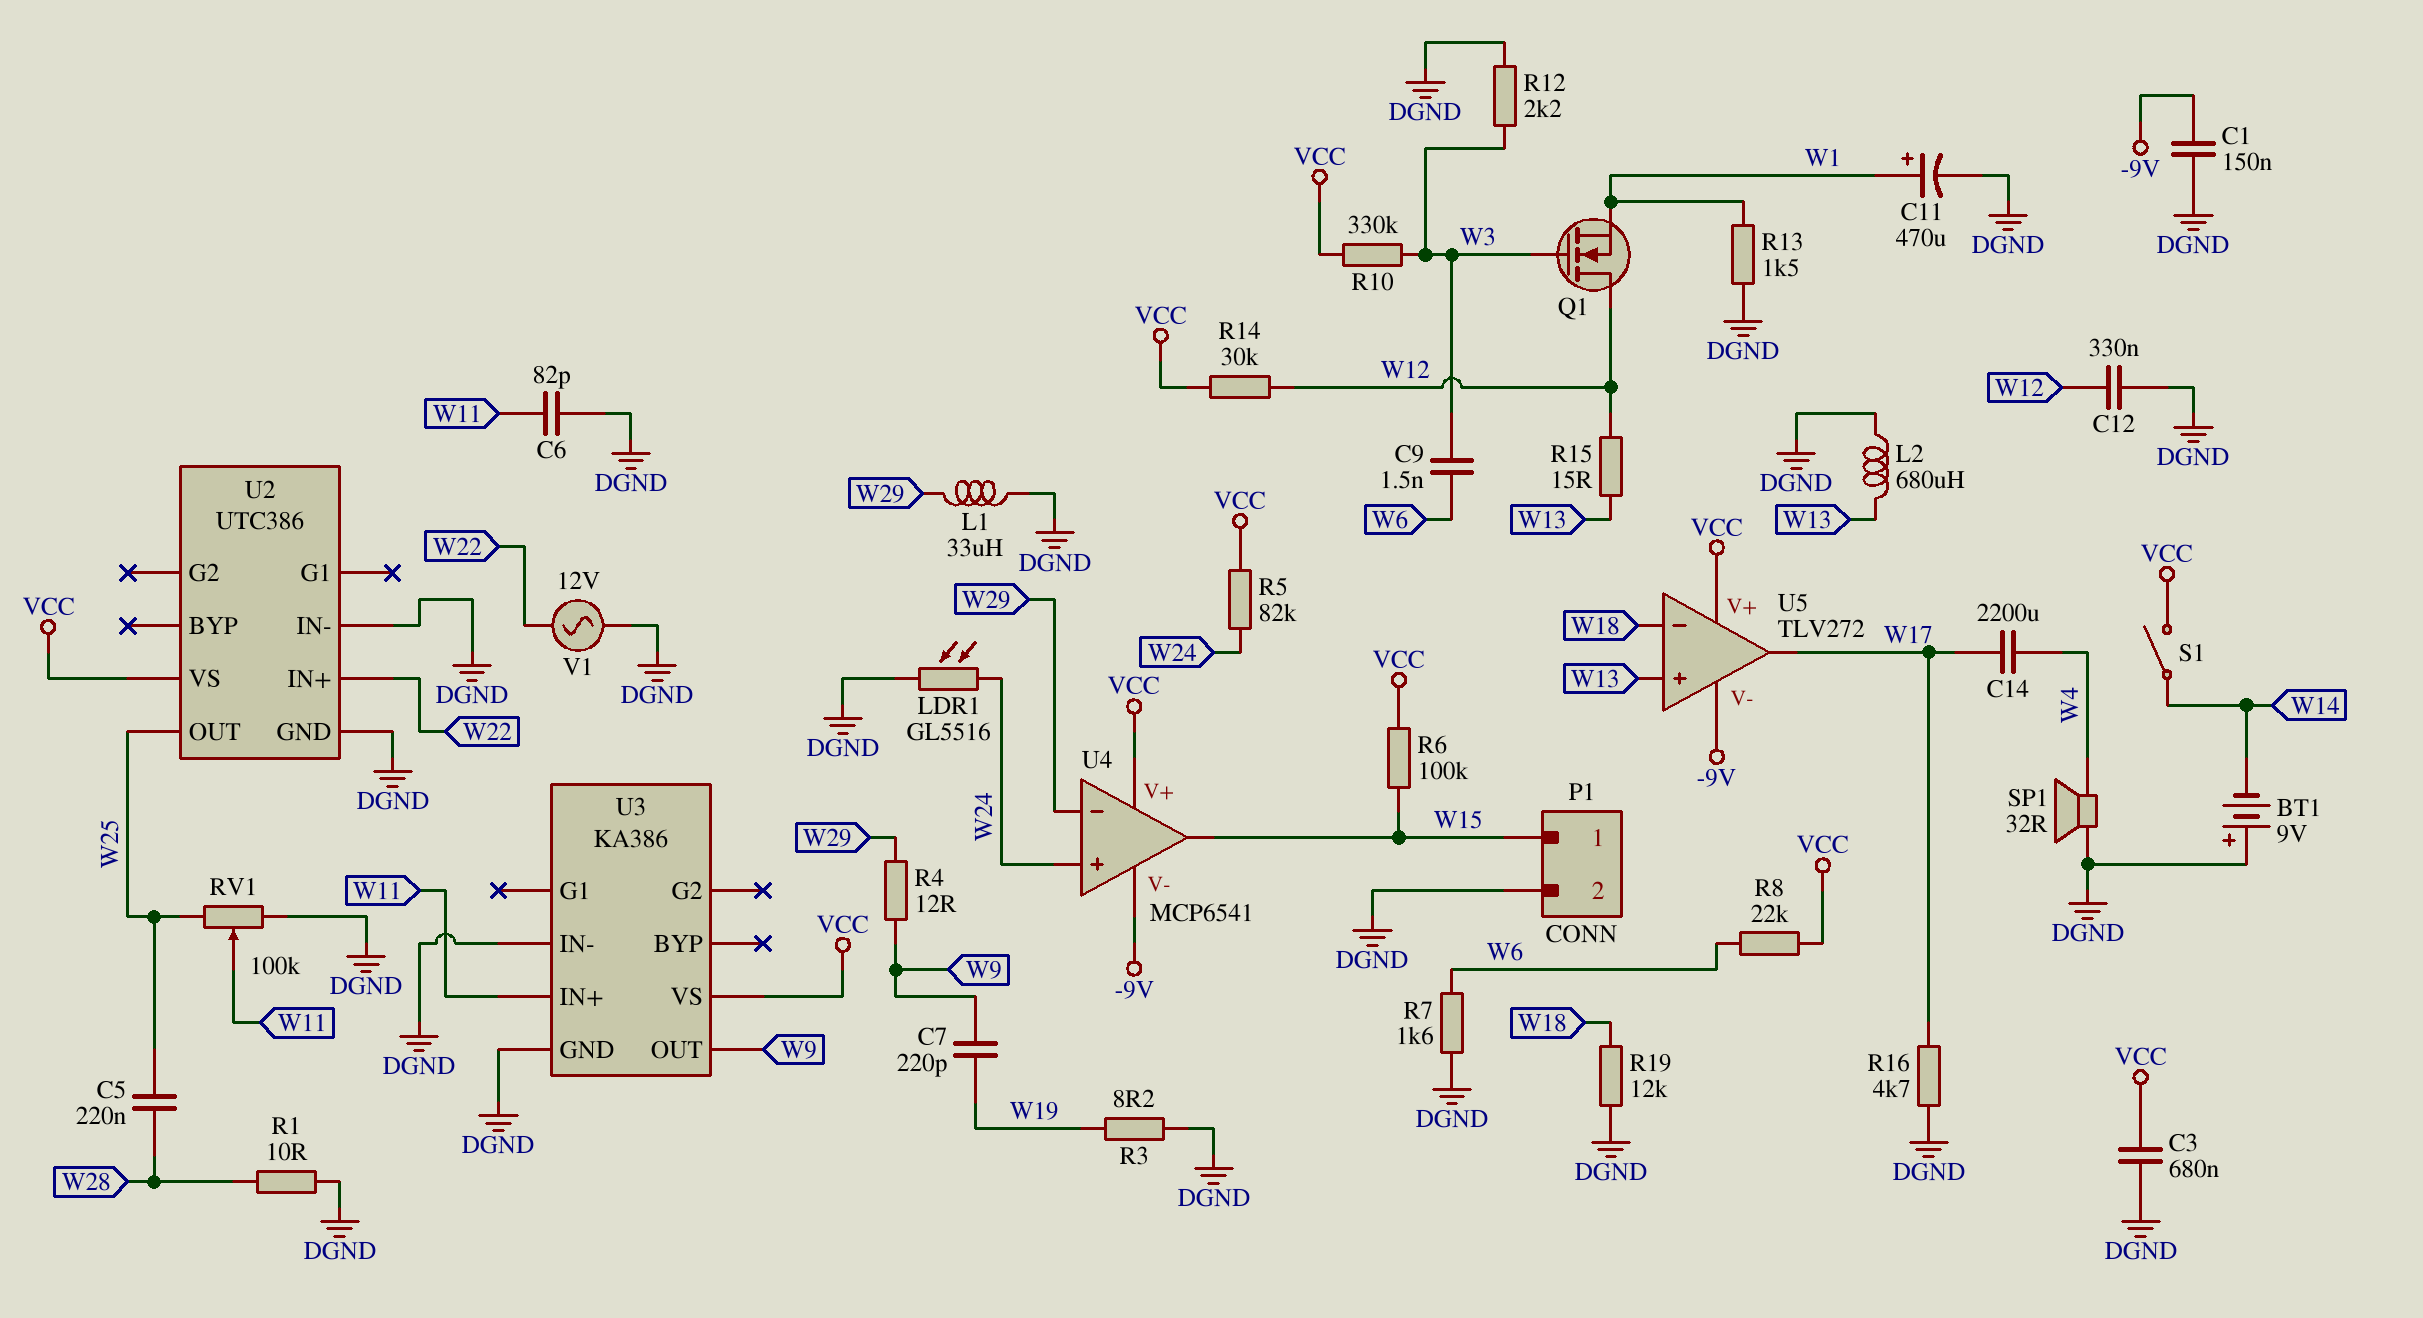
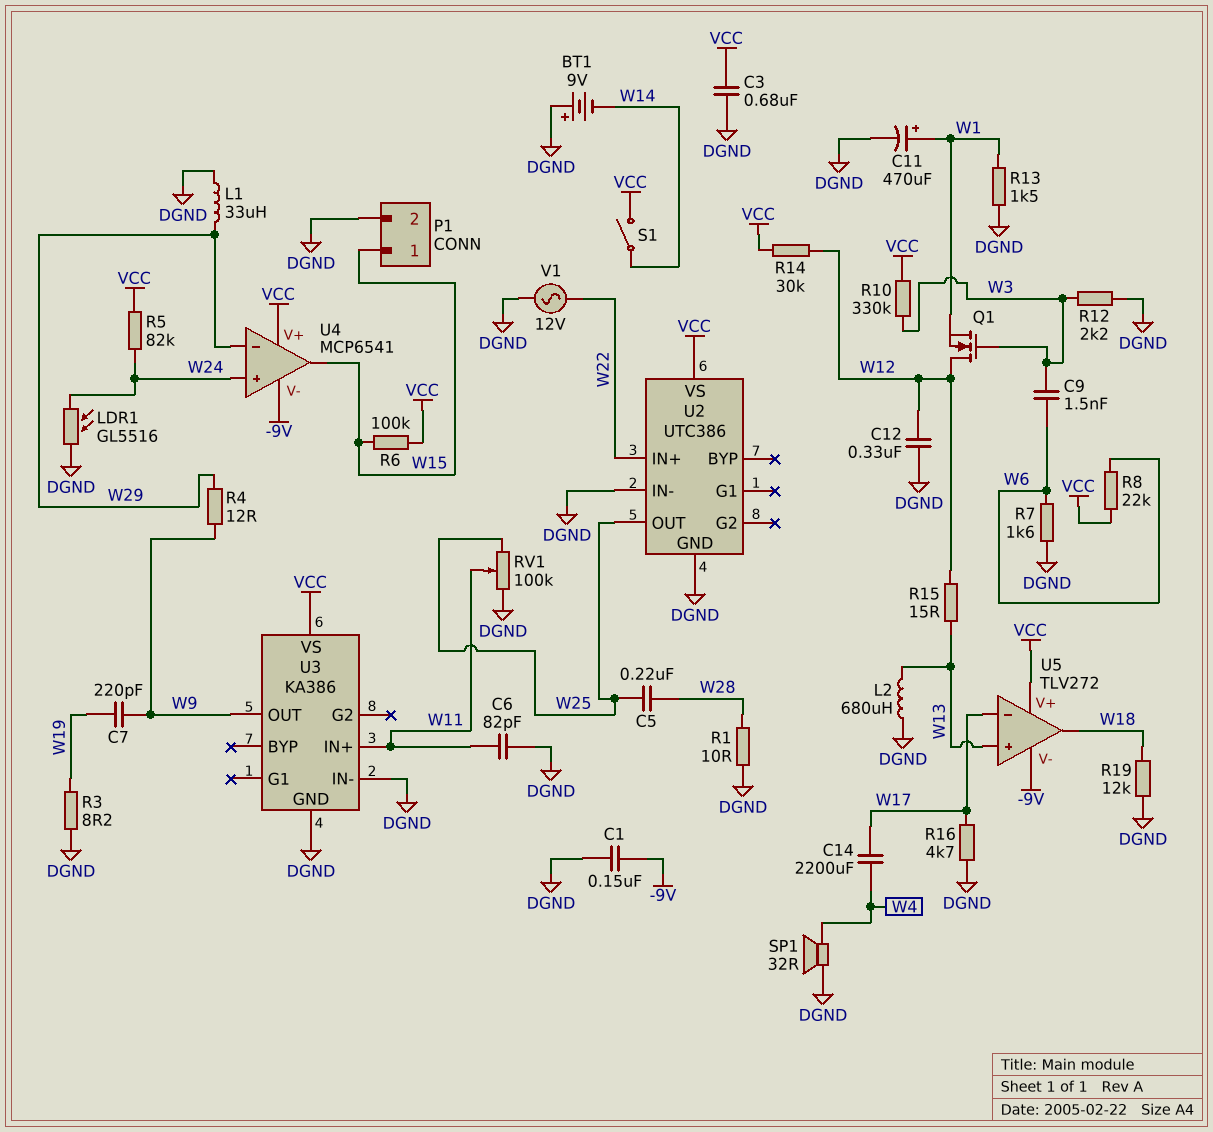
U5 pin in-: W18 -> W17
U5 pin out: W17 -> W18

